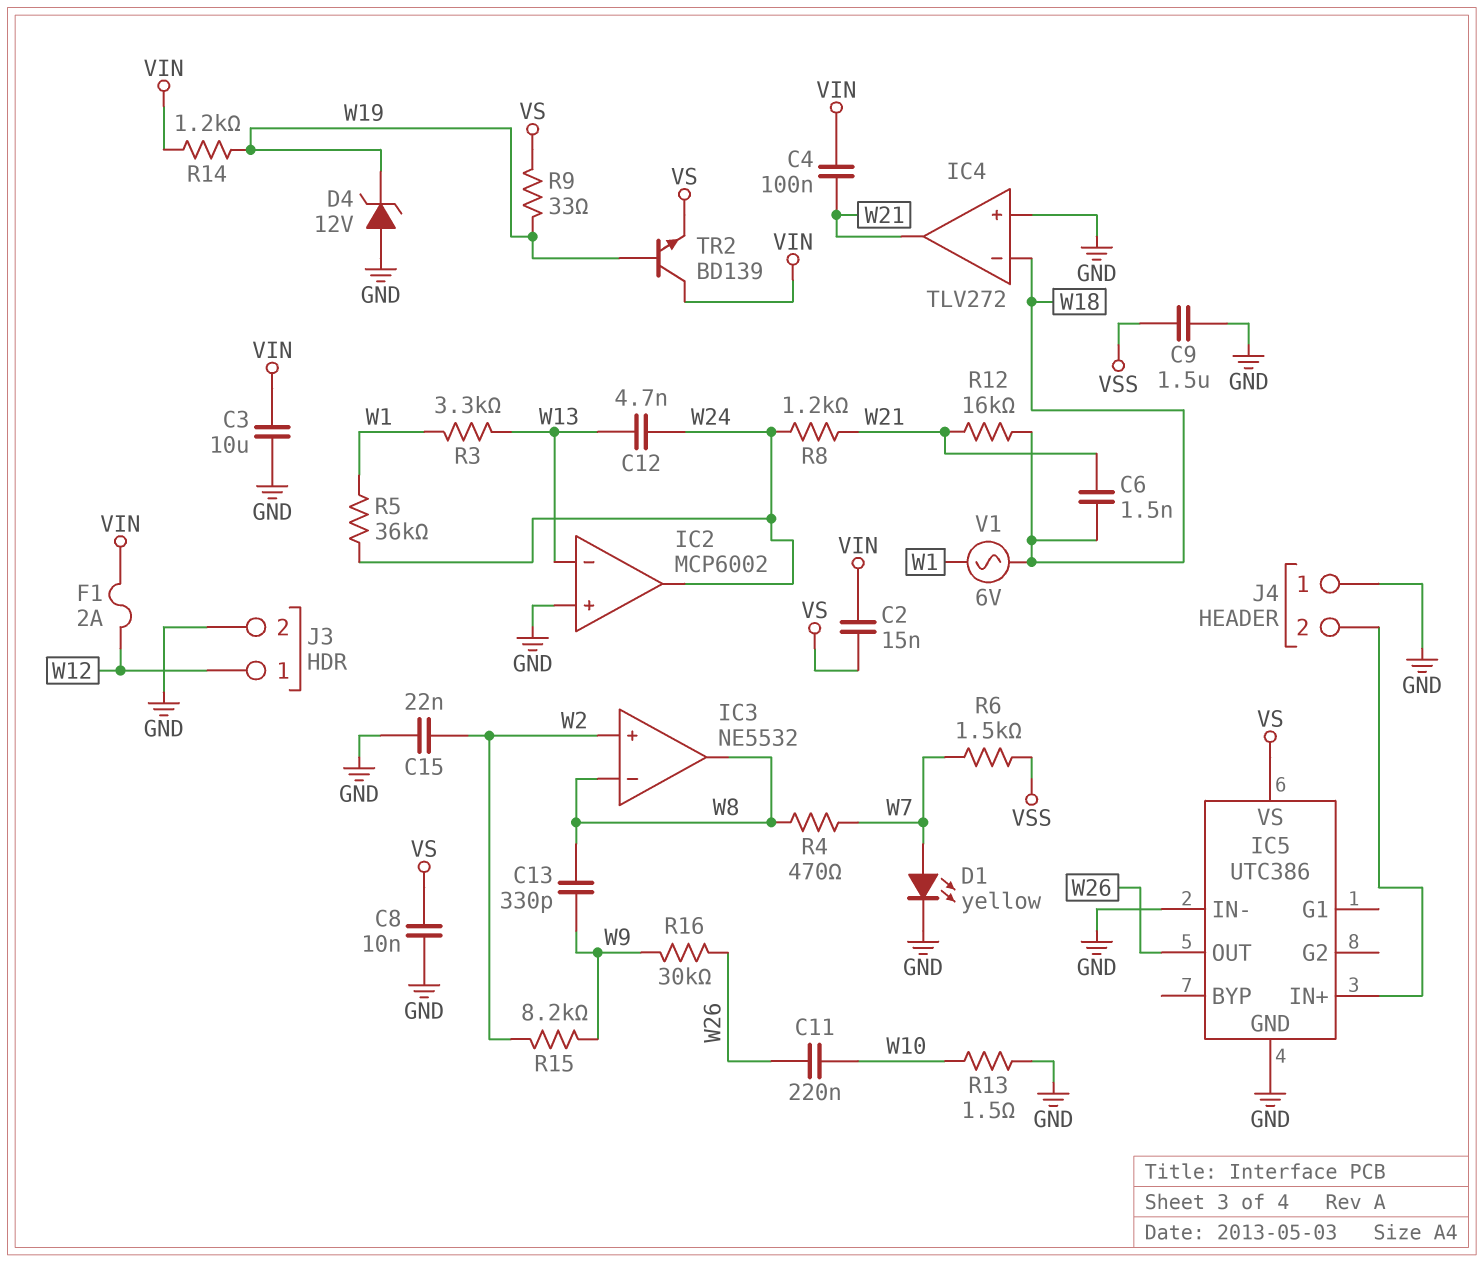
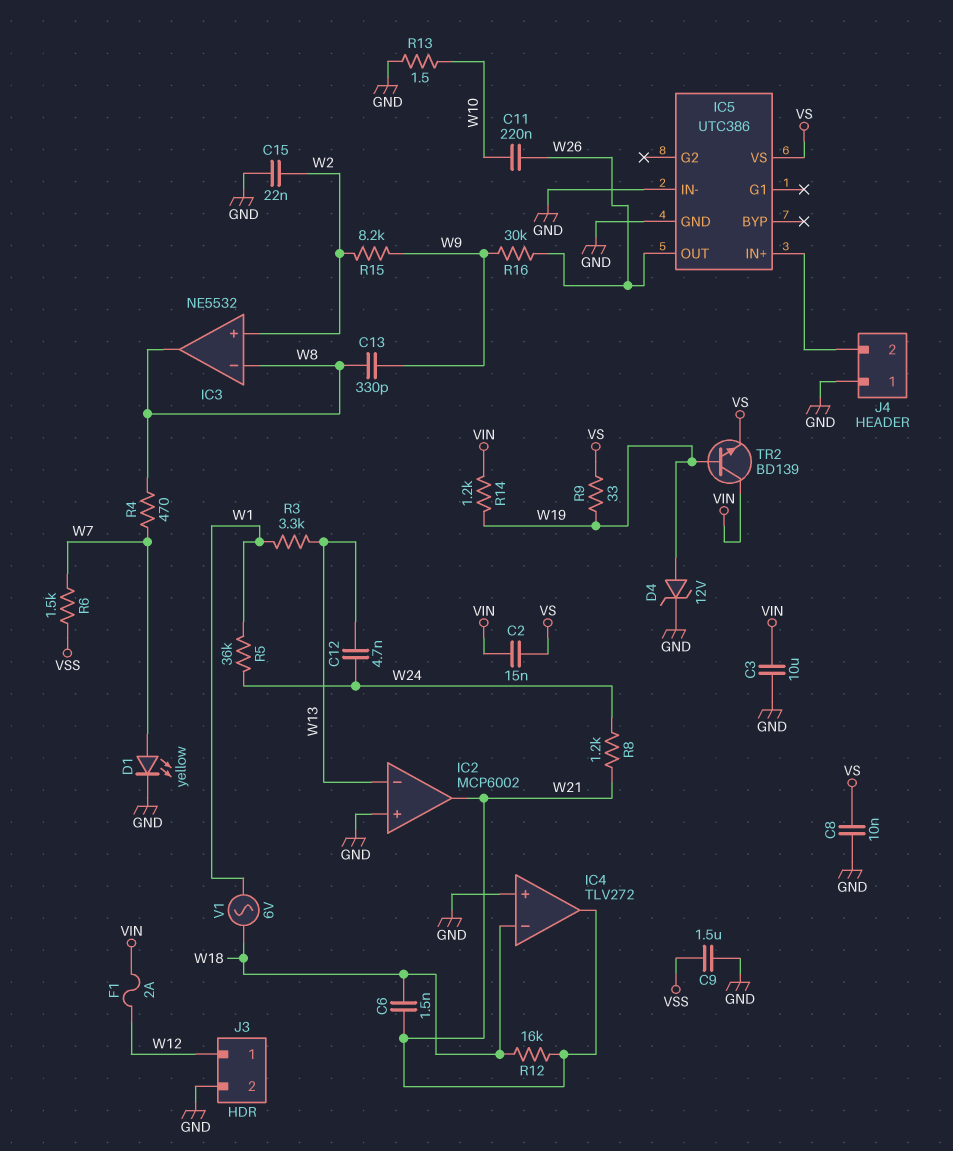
C4: 100nF (VIN, W21) -> none
D4: zener 12V (A GND, K W19) -> zener 12V (A W19, K GND)
IC2 pin out: W24 -> W21

